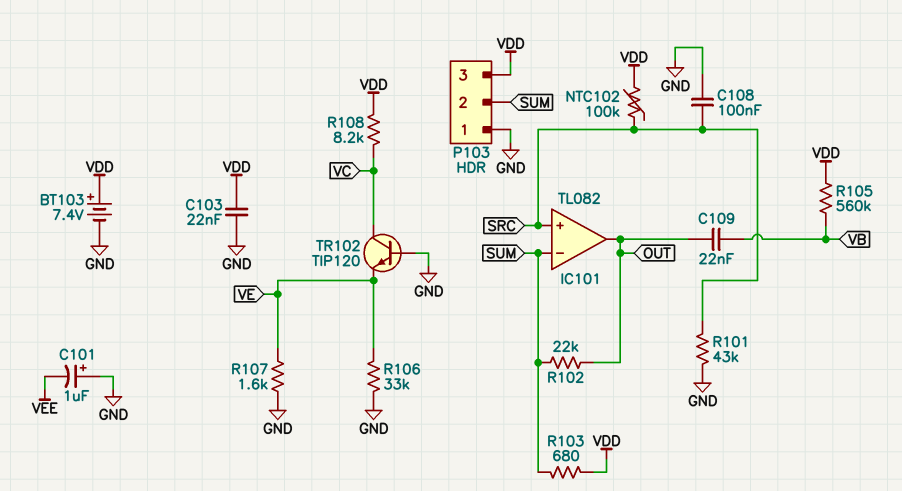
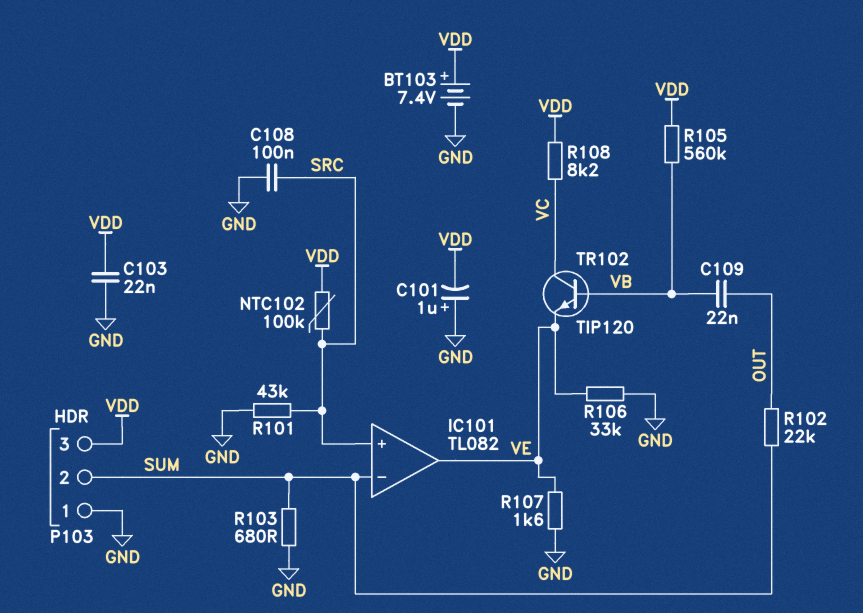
C101: 1uF (plus GND, minus VEE) -> 1uF (plus GND, minus VDD)
IC101 pin out: OUT -> VE
R103: 680 (SUM, VDD) -> 680 (GND, SUM)
TR102: NPN TIP120 (B GND, C VC, E VE) -> NPN TIP120 (B VB, C VC, E VE)

